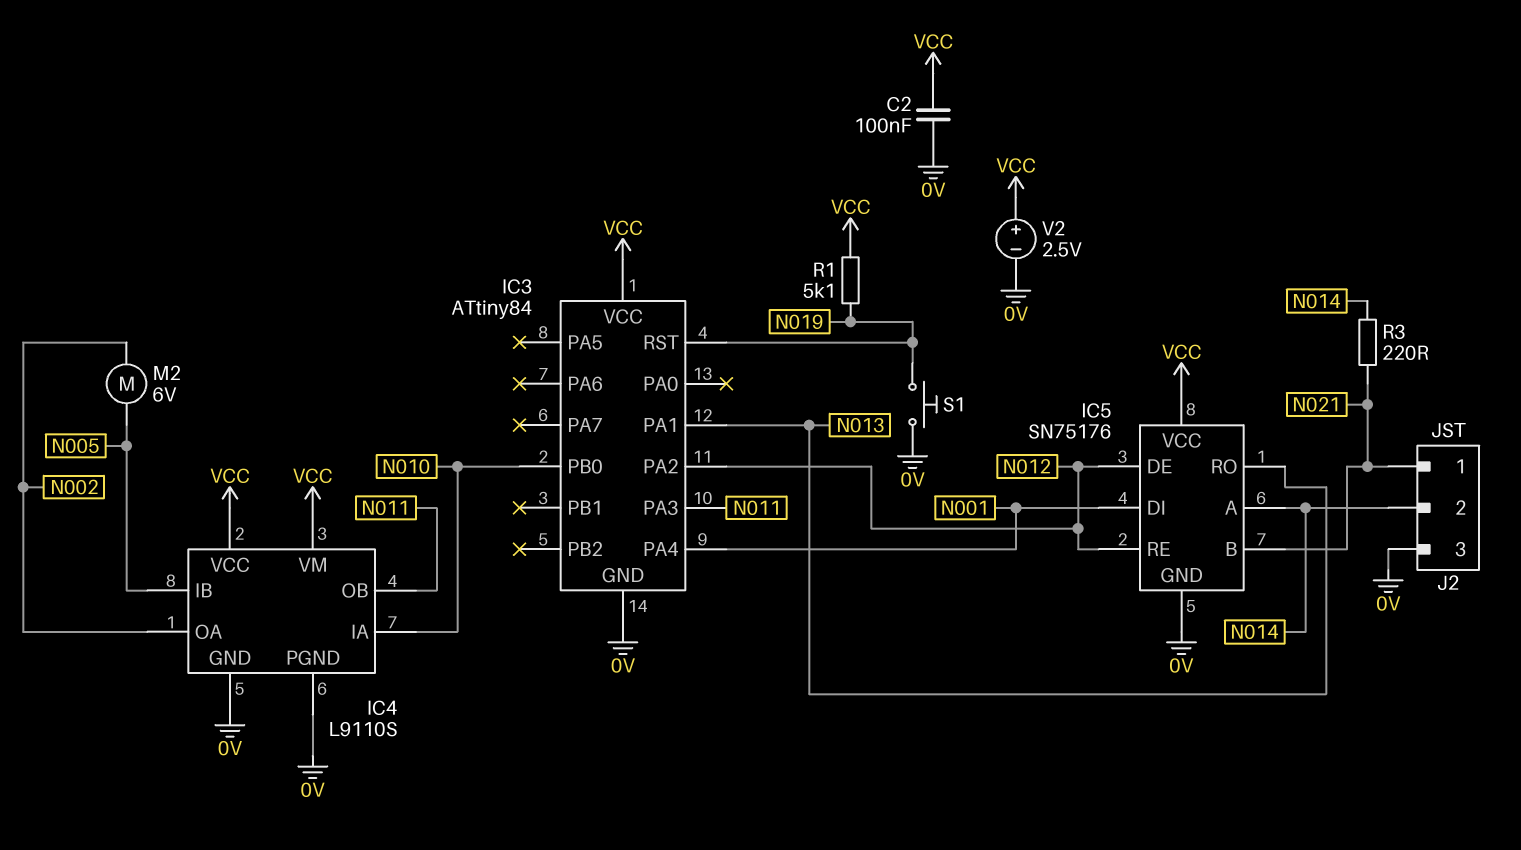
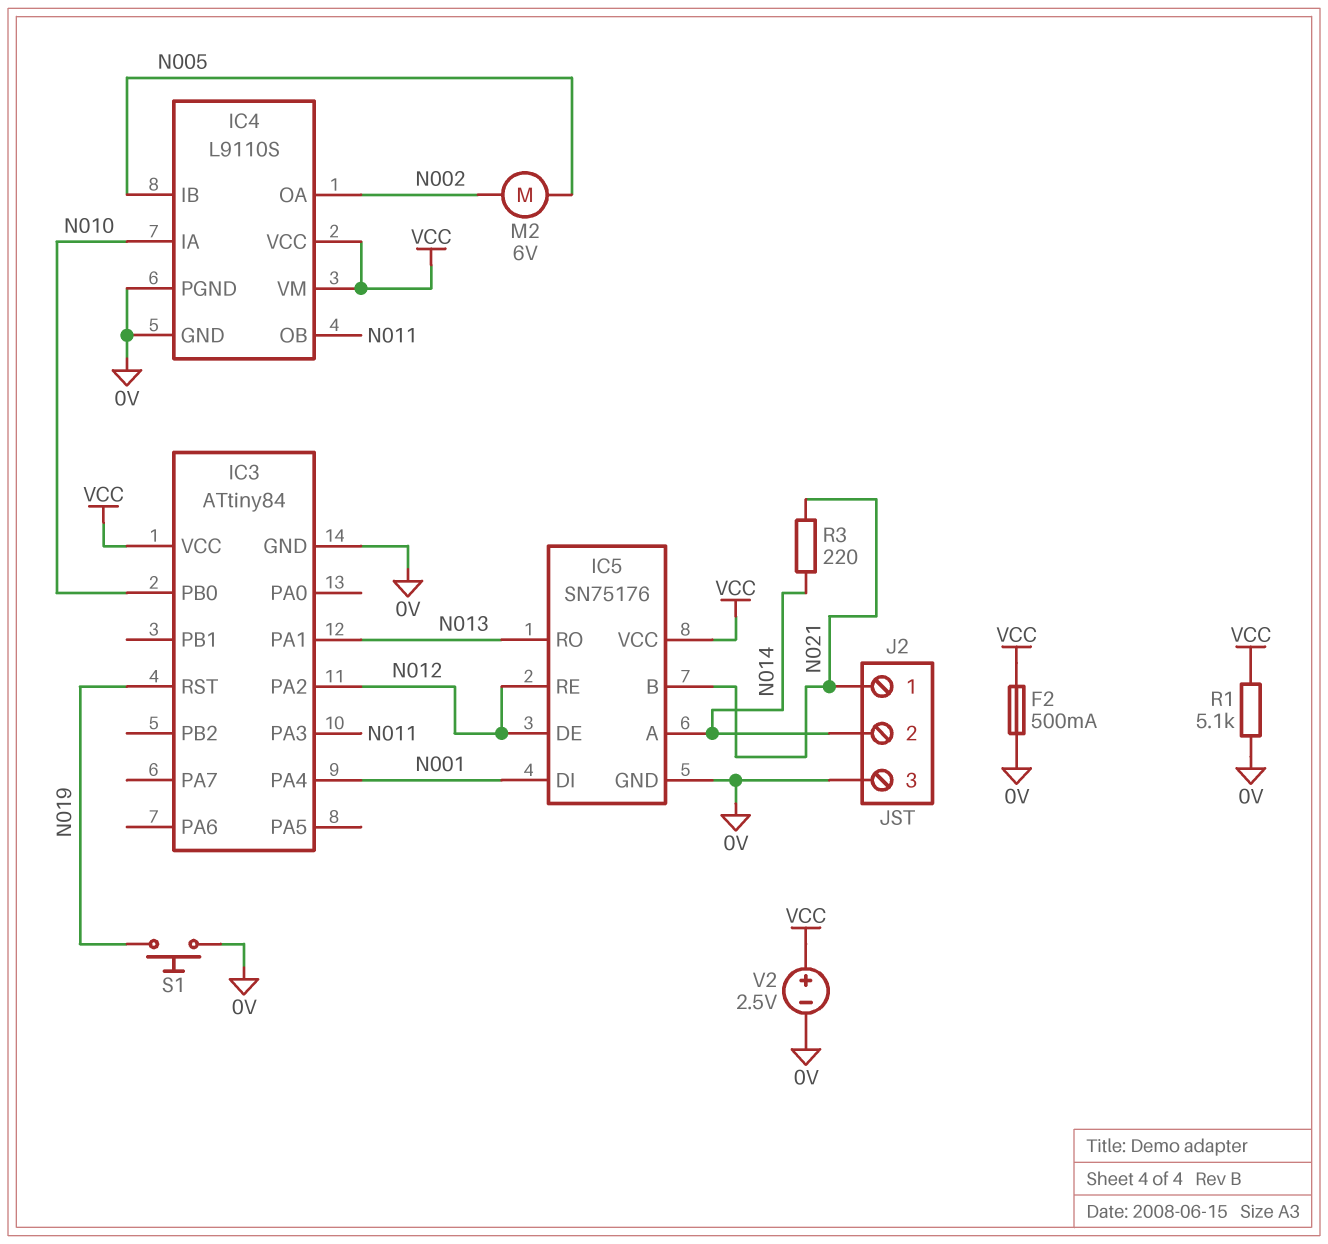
C2: 100nF (0V, VCC) -> none
F2: none -> 500mA (0V, VCC)
R1: 5.1k (N019, VCC) -> 5.1k (0V, VCC)

